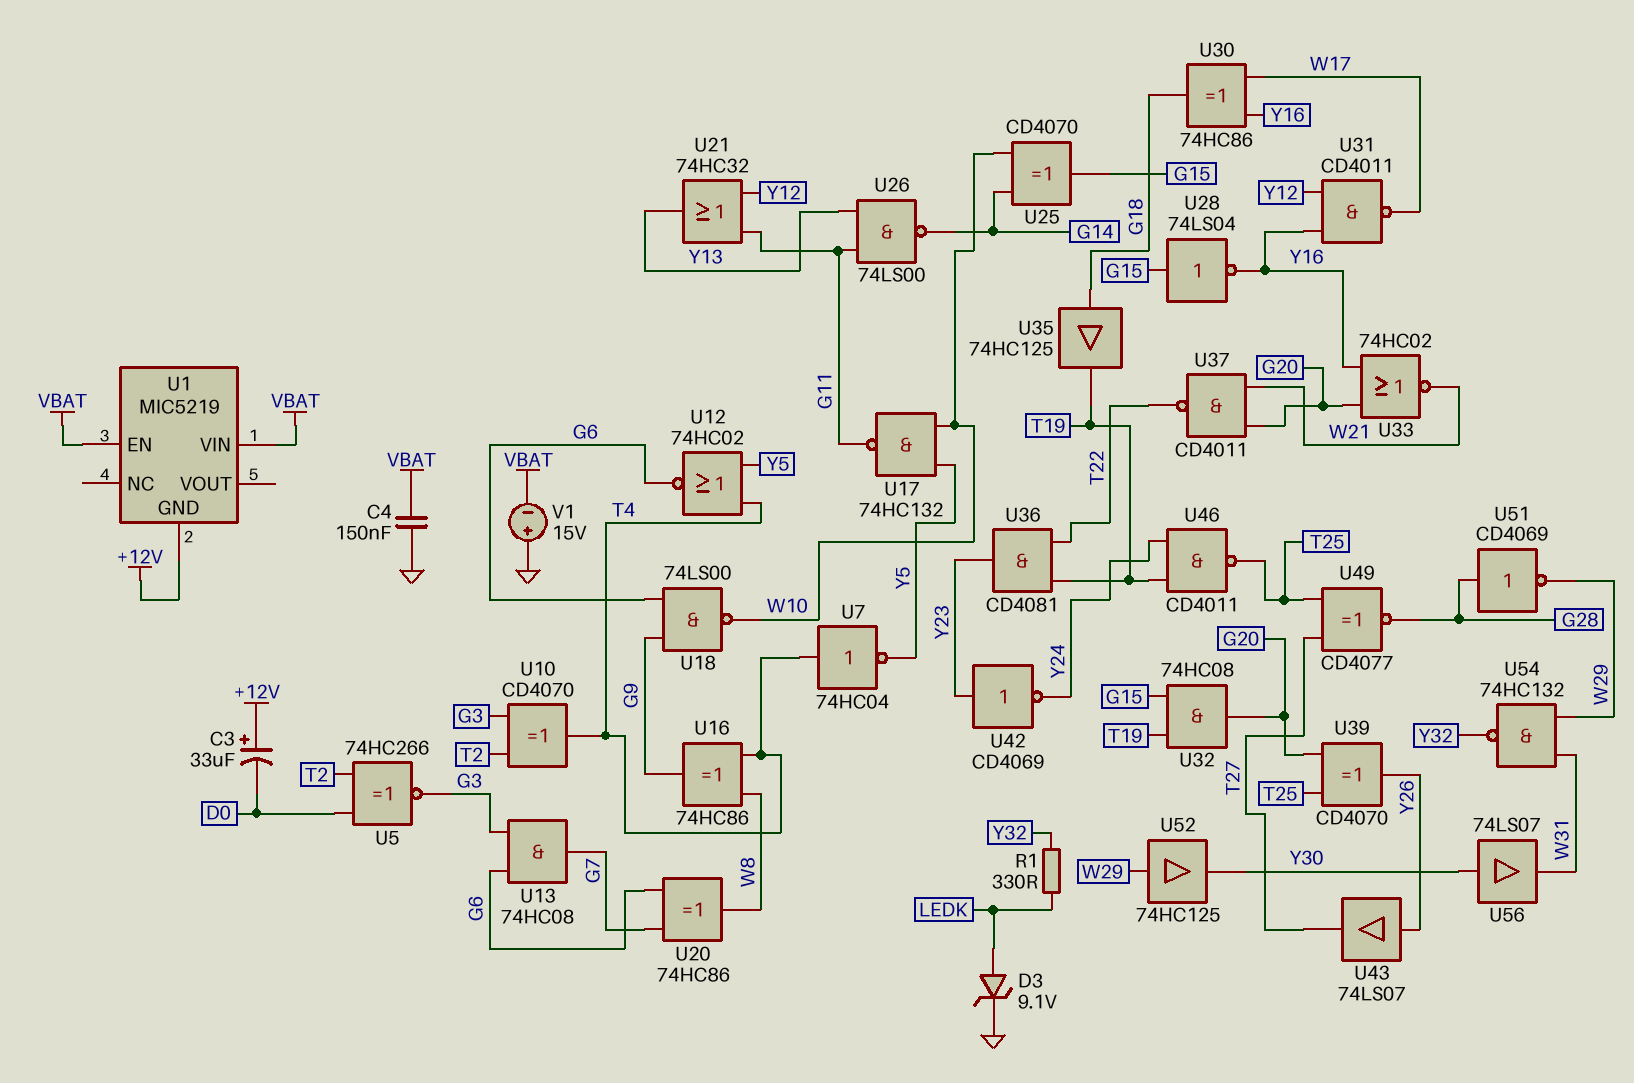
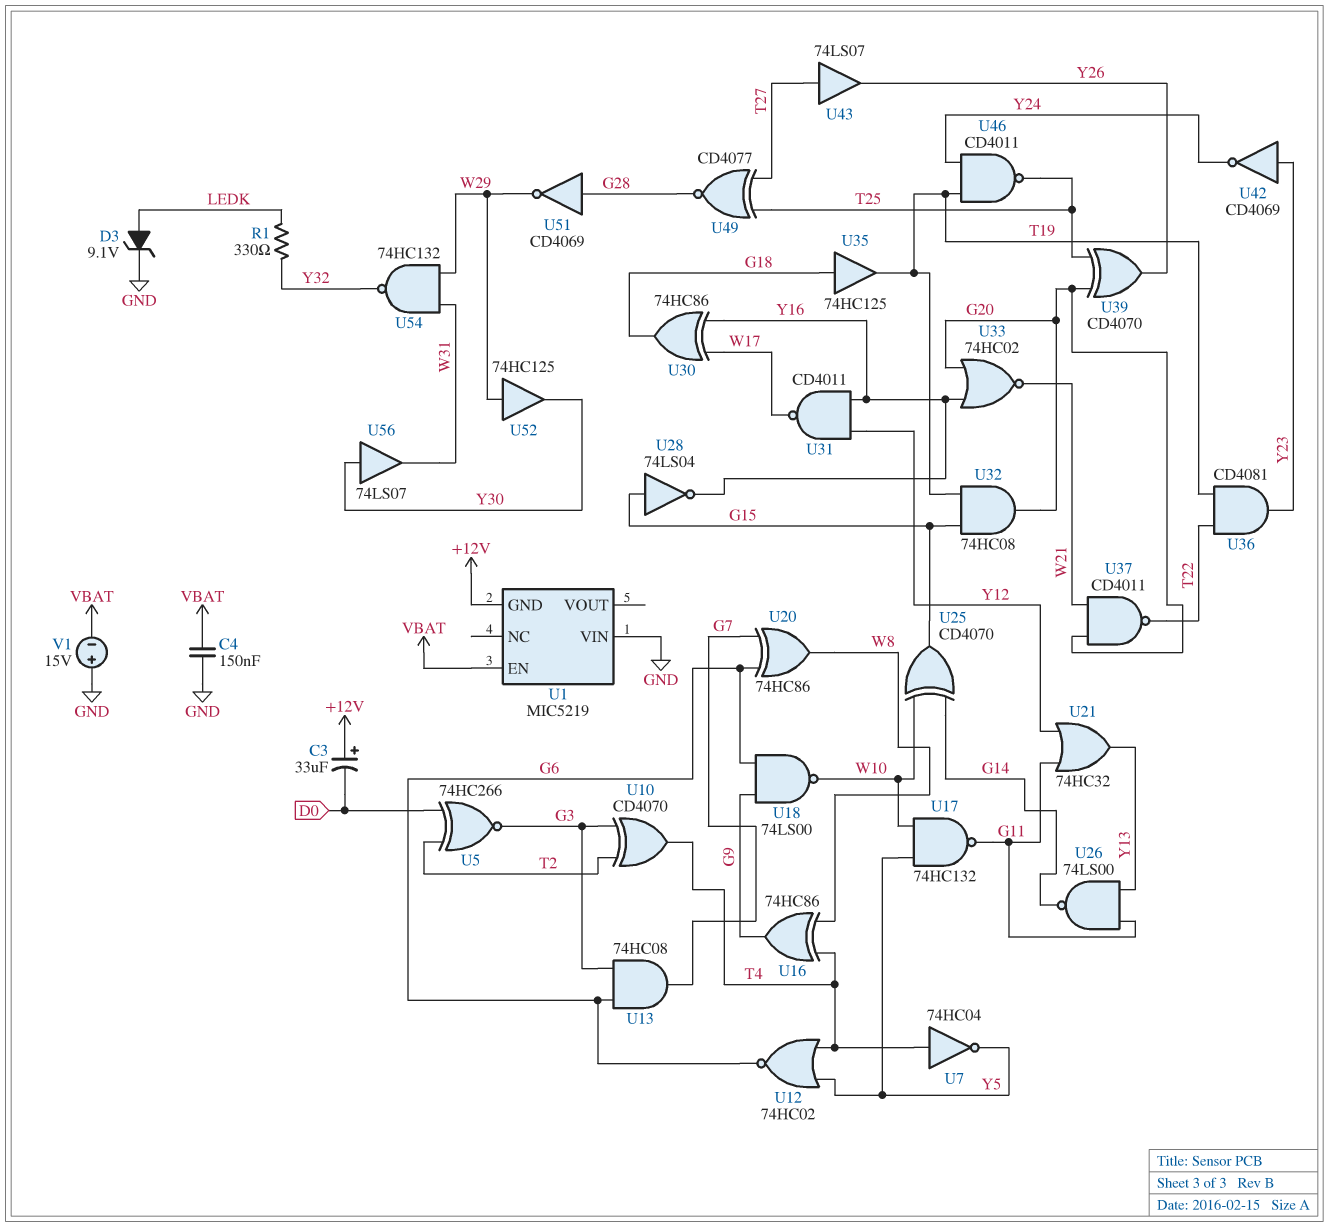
U1 pin VIN: VBAT -> GND
U43: buffer 74LS07 (in Y26, out T27) -> buffer 74LS07 (in T27, out Y26)

